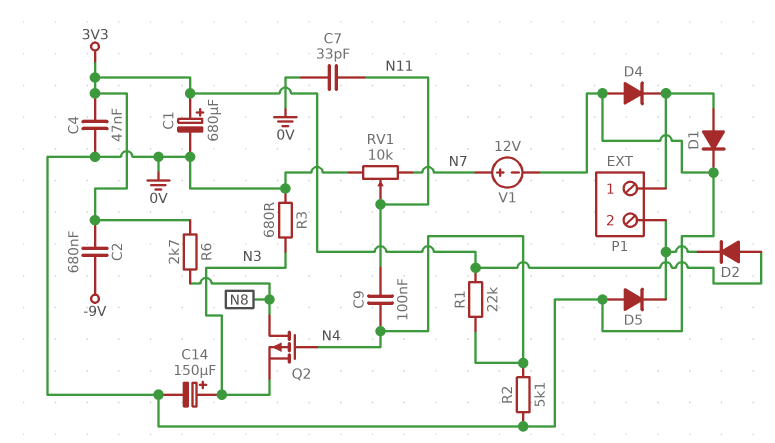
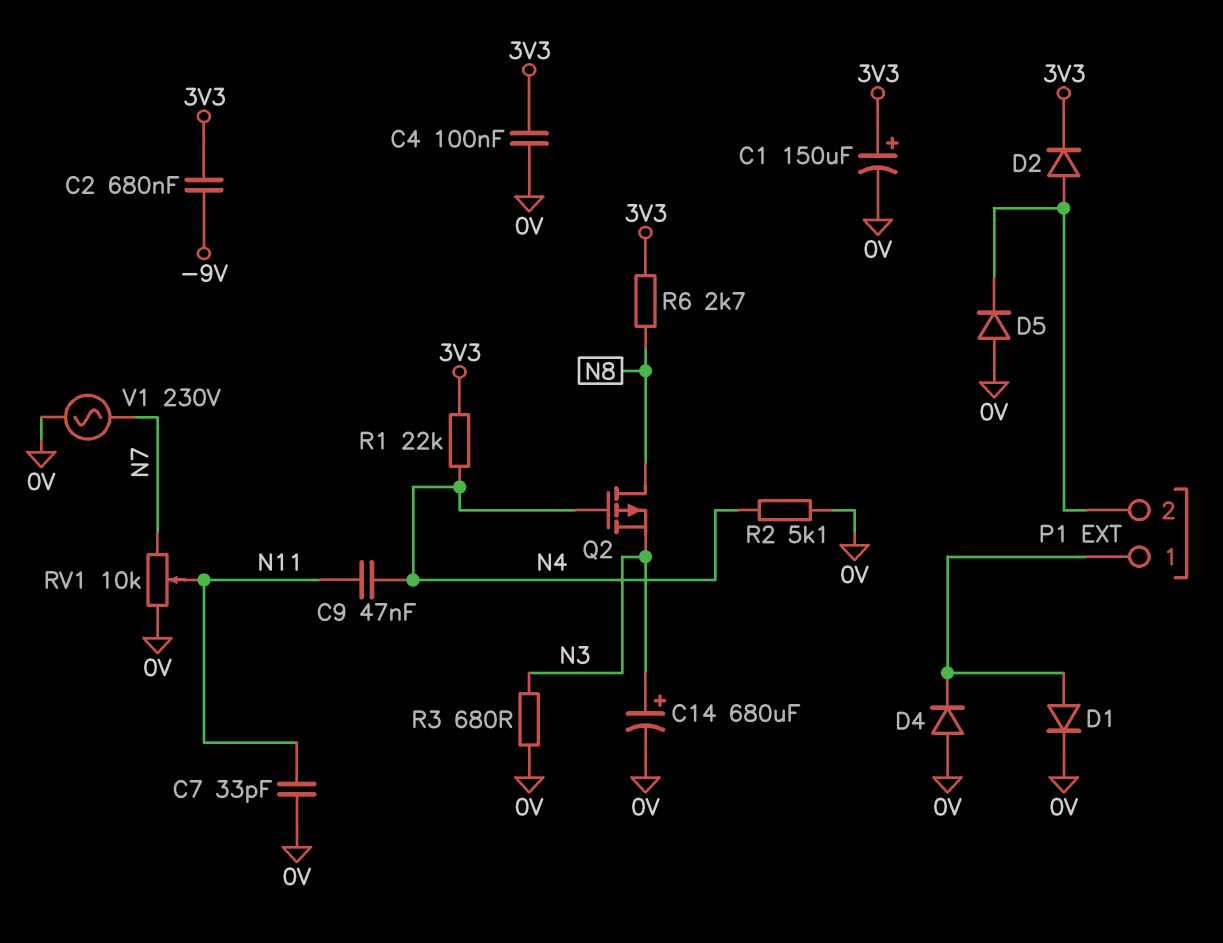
C1: 680uF (plus 3V3, minus 0V) -> 150uF (plus 3V3, minus 0V)
C4: 47nF (0V, 3V3) -> 100nF (0V, 3V3)
C9: 100nF (N4, N11) -> 47nF (N4, N11)
C14: 150uF (plus N3, minus 0V) -> 680uF (plus N3, minus 0V)
D2: diode (A 3V3, K P1/2) -> diode (A P1/2, K 3V3)
V1: 12V (plus N7, minus 0V) -> AC 230V (0V, N7)

